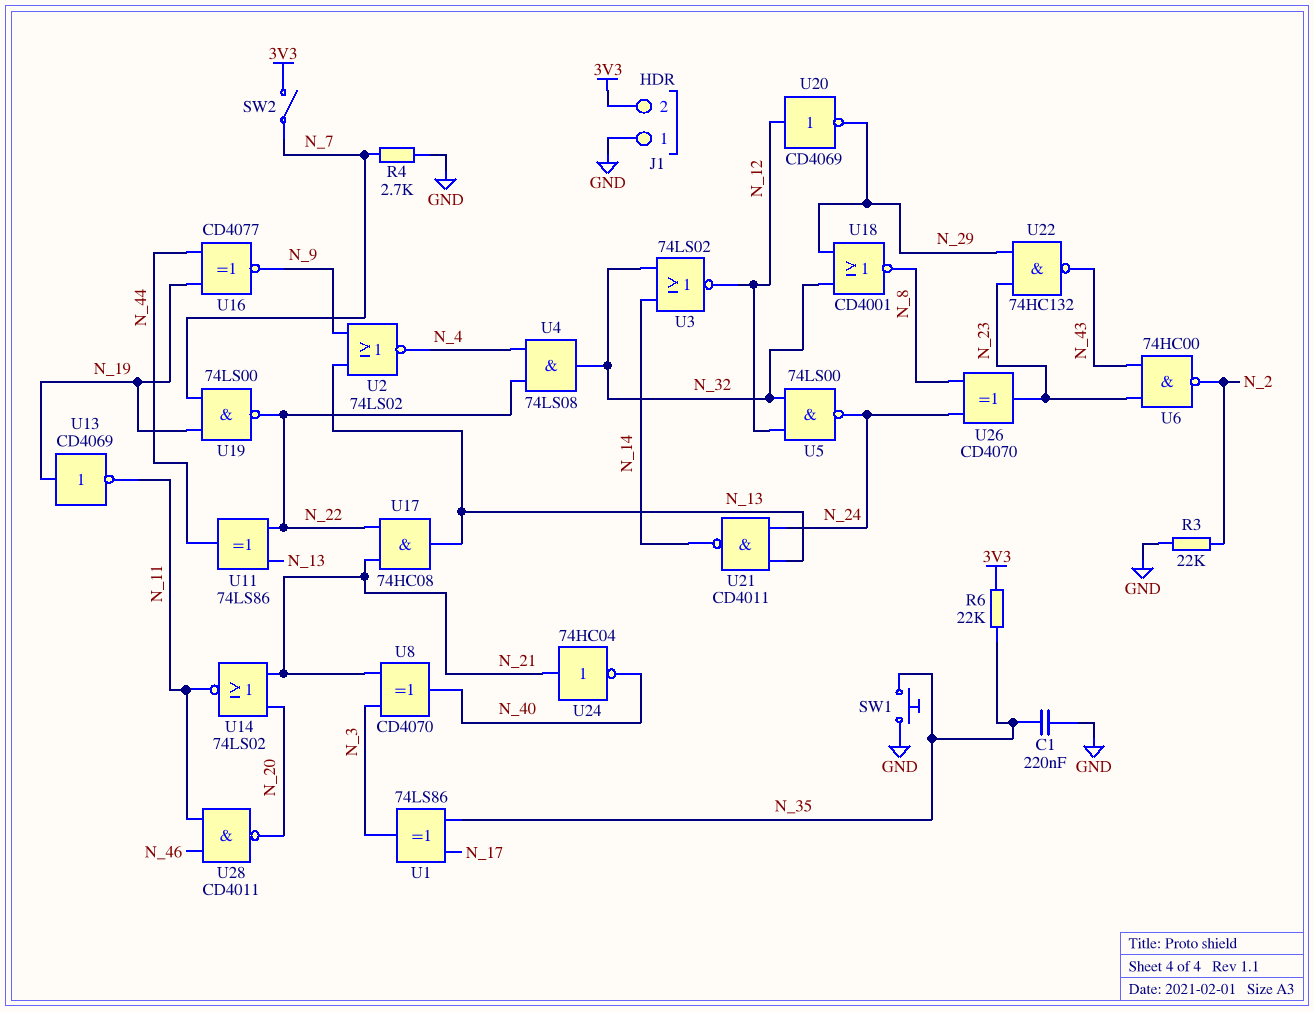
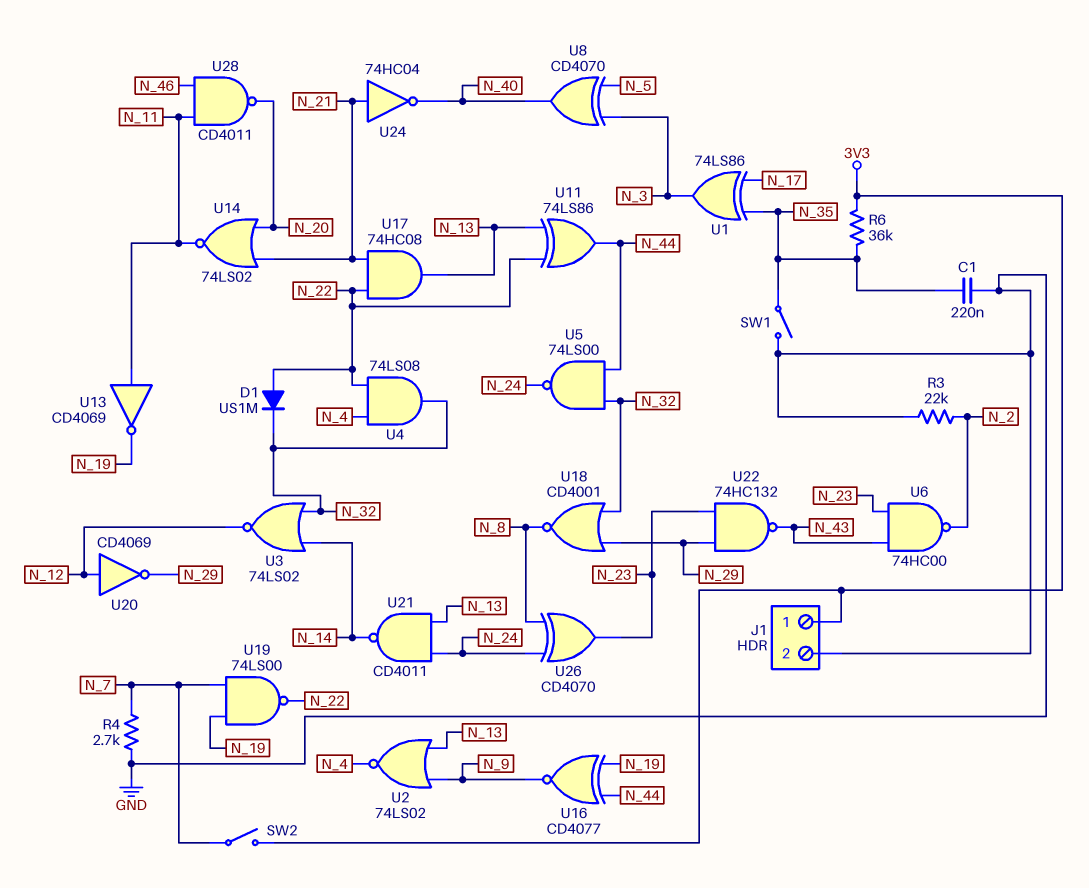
D1: none -> diode US1M (A N_22, K N_32)
J1 pin 1: GND -> 3V3
J1 pin 2: 3V3 -> GND
R6: 22k (3V3, N_35) -> 36k (3V3, N_35)
SW1: button (GND, N_35) -> switch (GND, N_35)
U5: NAND 74LS00 (in N_12, in N_32, out N_24) -> NAND 74LS00 (in N_32, in N_44, out N_24)
U8: XOR CD4070 (in N_3, in N_21, out N_40) -> XOR CD4070 (in N_3, in N_5, out N_40)
U13: NOT CD4069 (in N_19, out N_11) -> NOT CD4069 (in N_11, out N_19)

